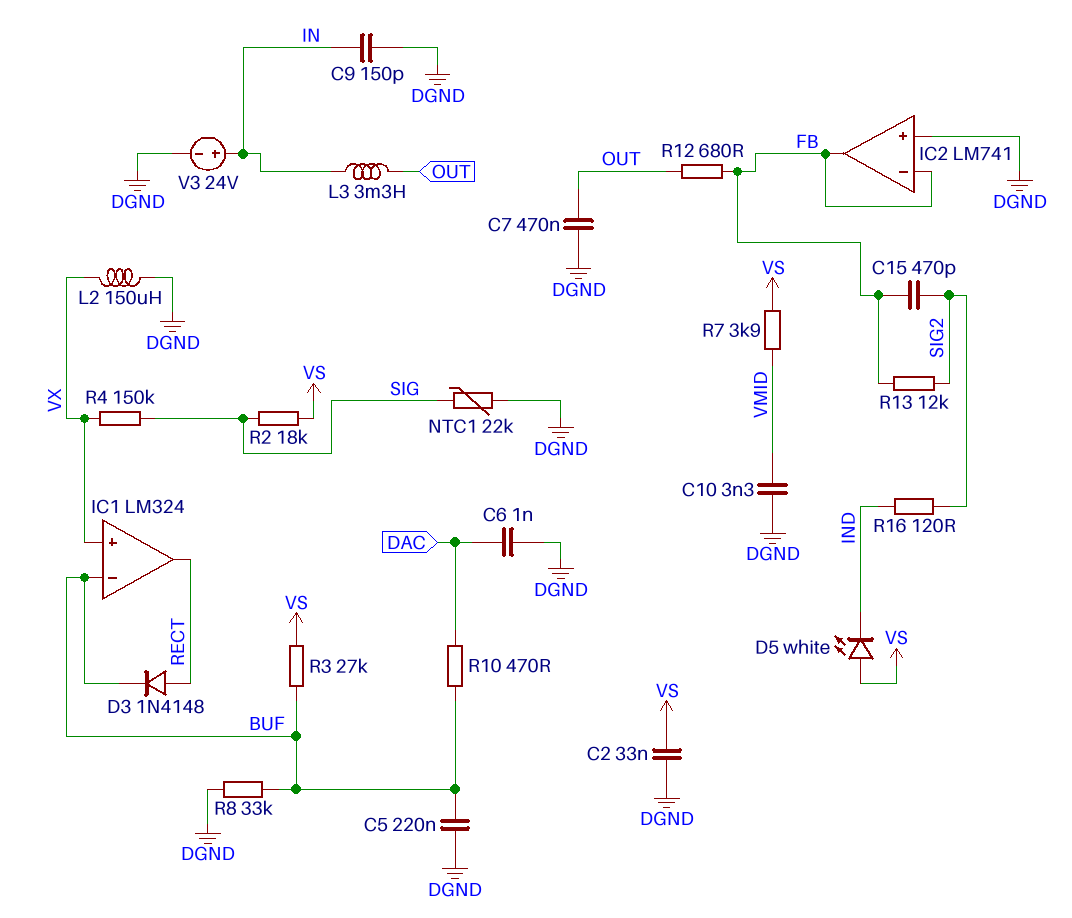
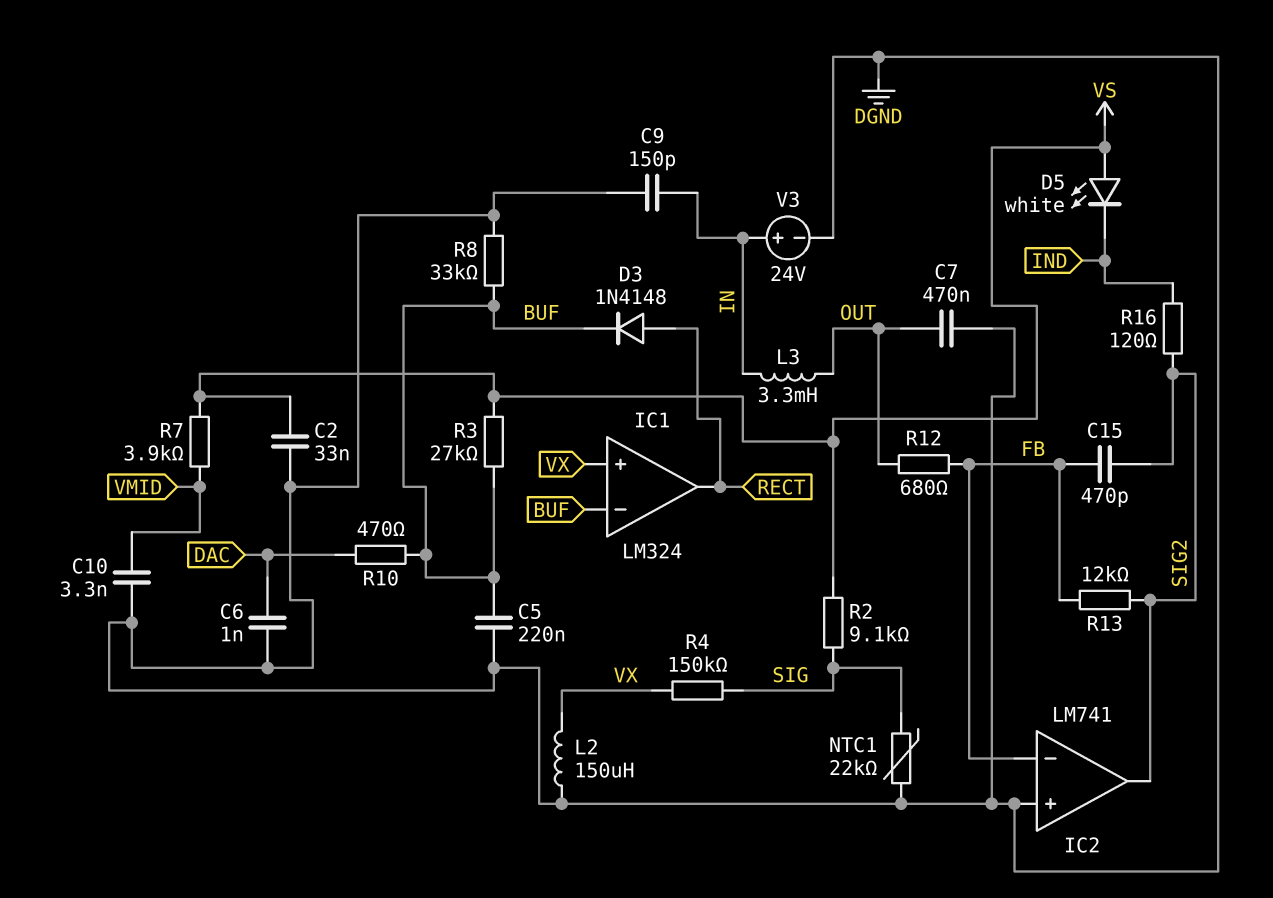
IC2 pin out: FB -> SIG2
R2: 18k (SIG, VS) -> 9.1k (SIG, VS)

